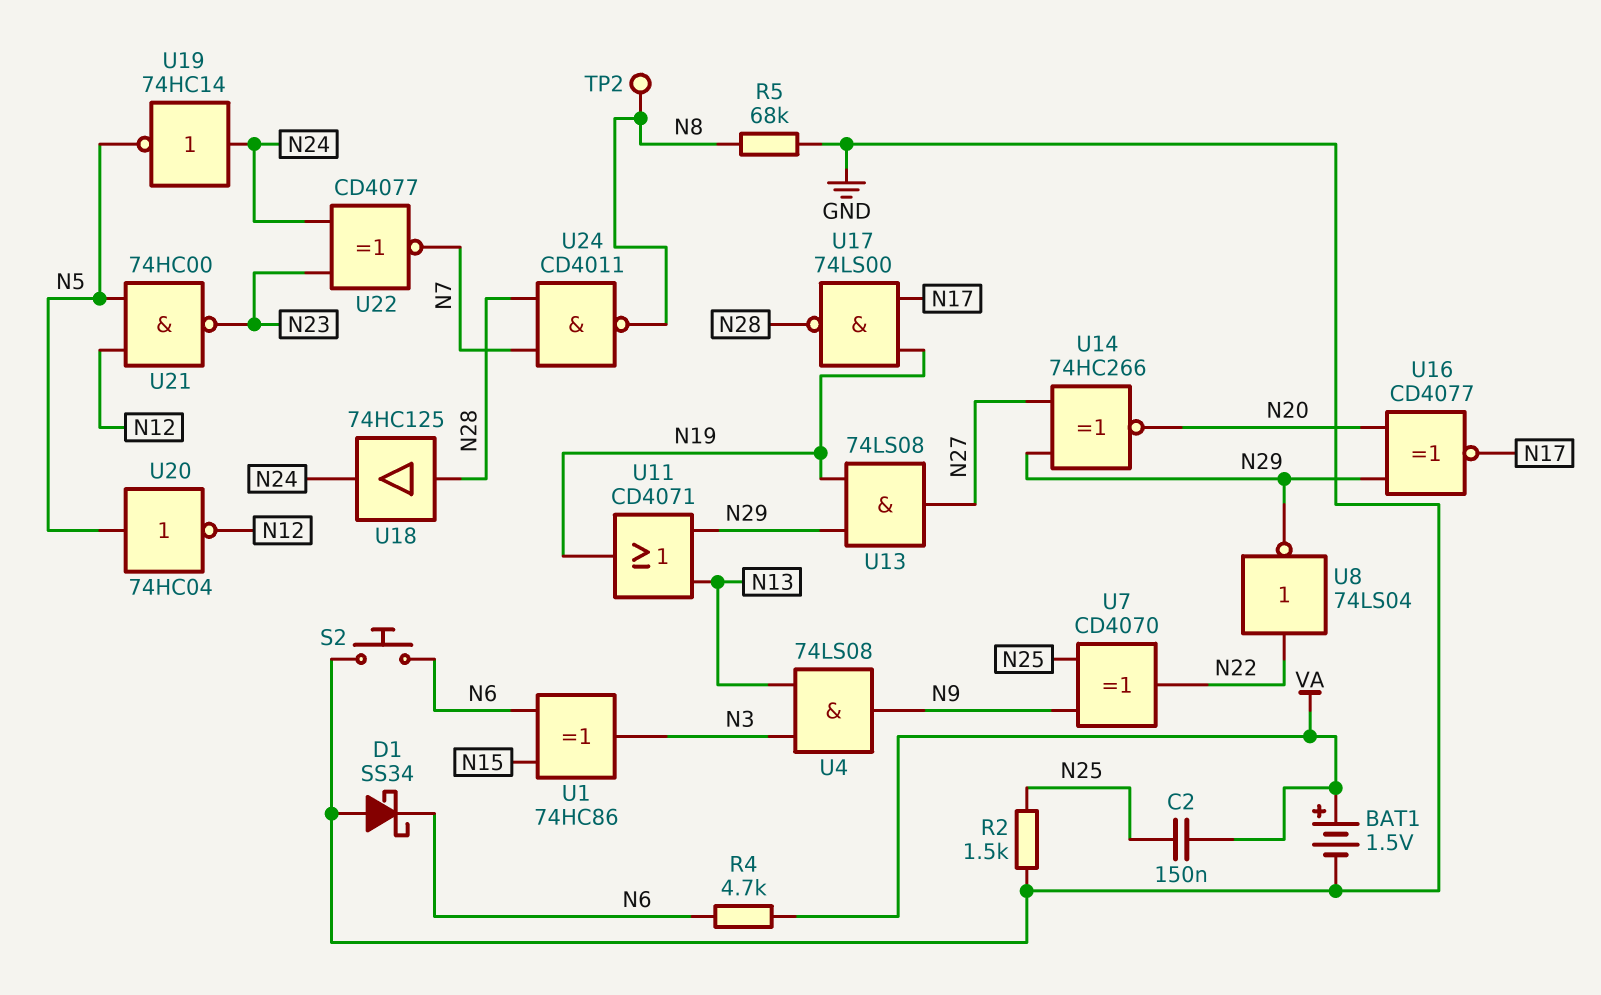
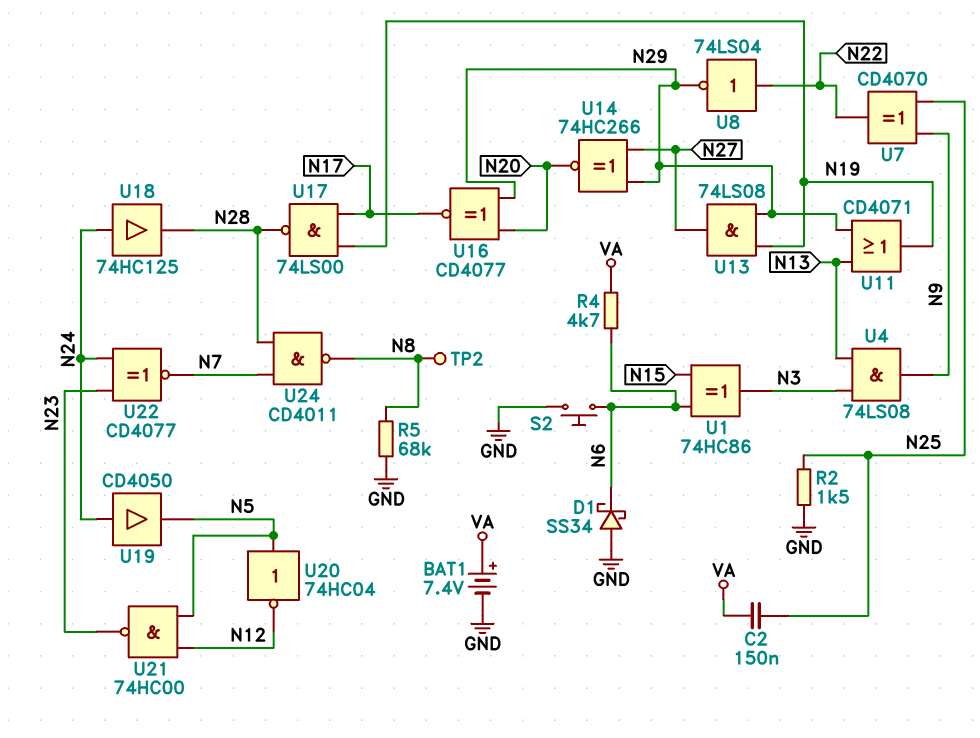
BAT1: 1.5V (plus VA, minus GND) -> 7.4V (plus VA, minus GND)
U18: buffer 74HC125 (in N28, out N24) -> buffer 74HC125 (in N24, out N28)
U19: NOT 74HC14 (in N24, out N5) -> buffer CD4050 (in N24, out N5)

